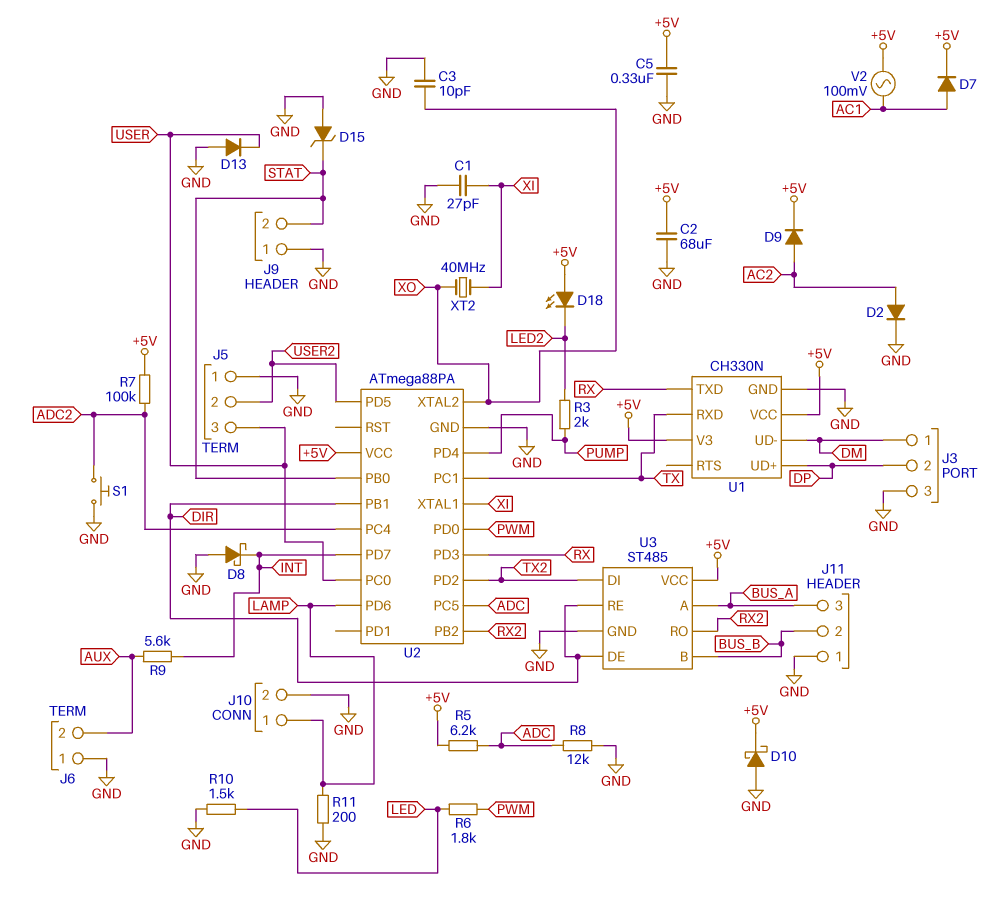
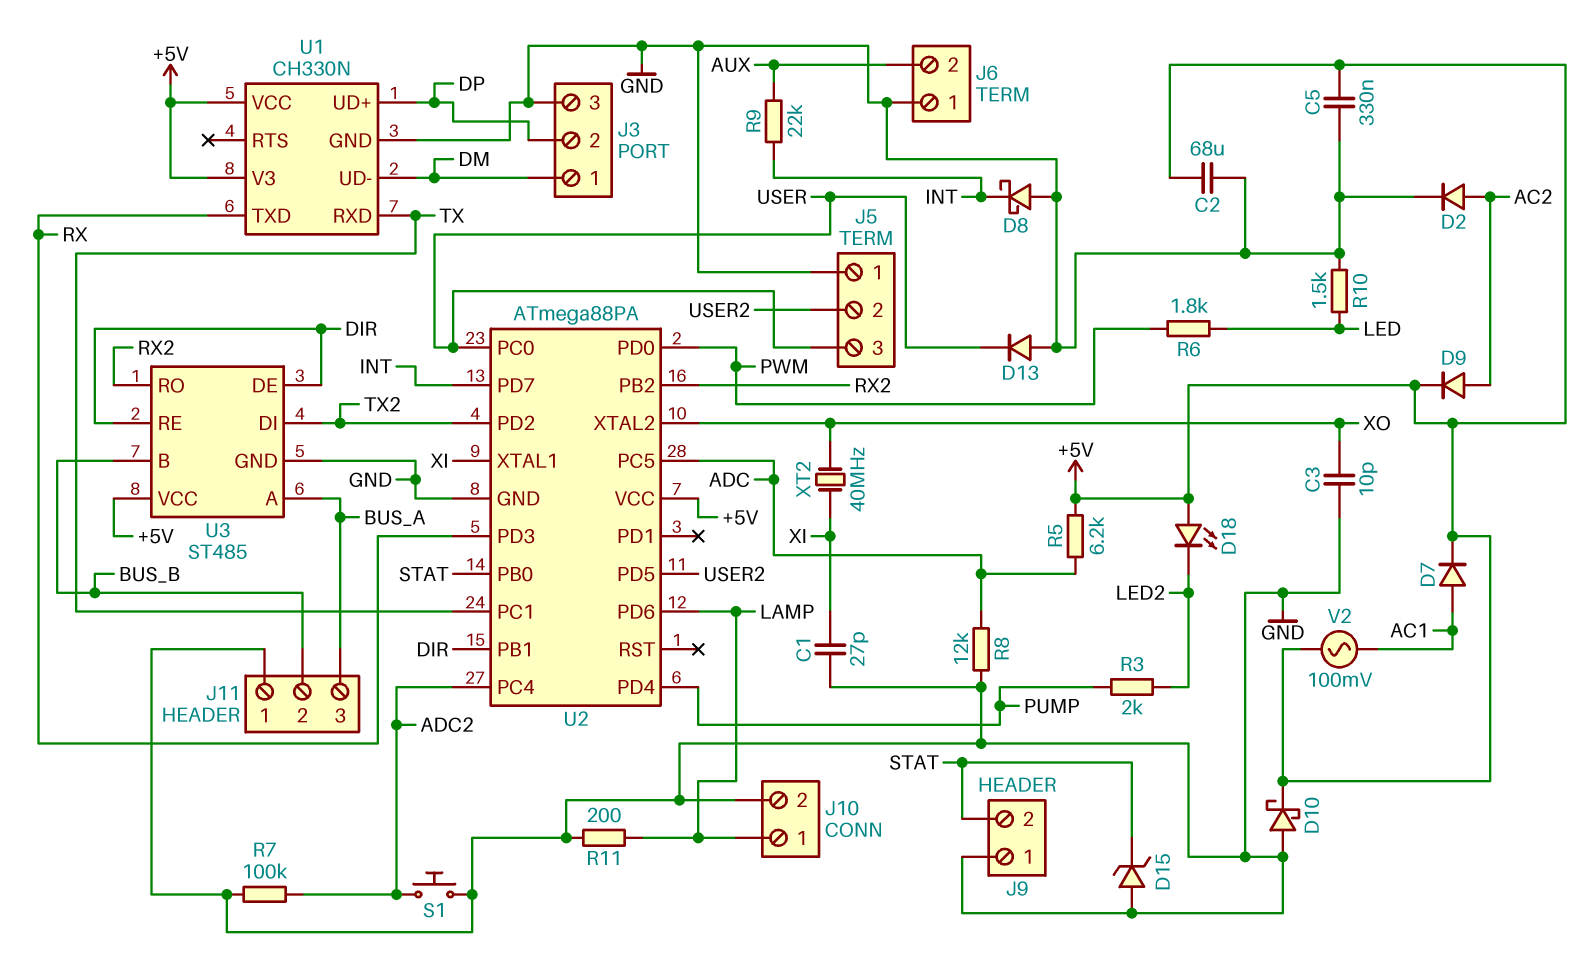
R7: 100k (+5V, ADC2) -> 100k (ADC2, GND)
R9: 5.6k (AUX, INT) -> 22k (AUX, INT)

